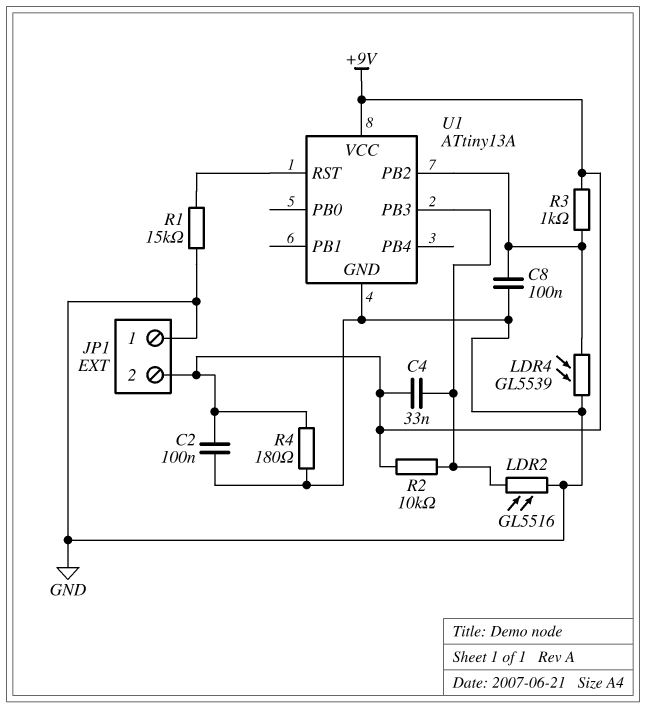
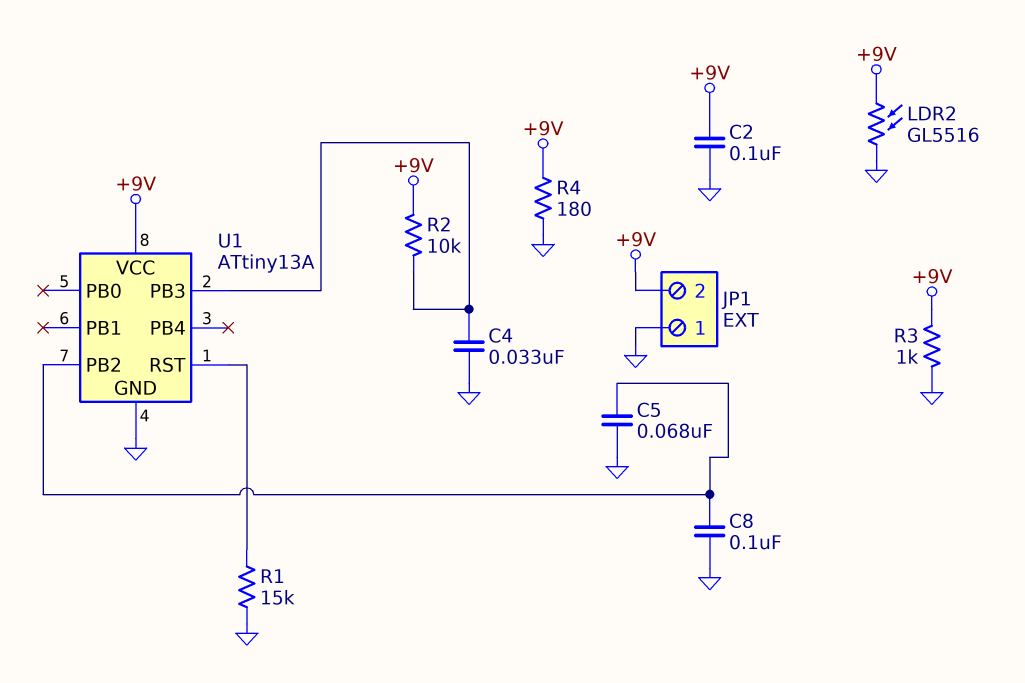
C4: 33nF (+9V, U1/PB3) -> 33nF (GND, U1/PB3)
C5: none -> 68nF (GND, U1/PB2)
LDR2: GL5516 (GND, U1/PB3) -> GL5516 (+9V, GND)
LDR4: GL5539 (GND, U1/PB2) -> none
R3: 1k (+9V, U1/PB2) -> 1k (+9V, GND)

